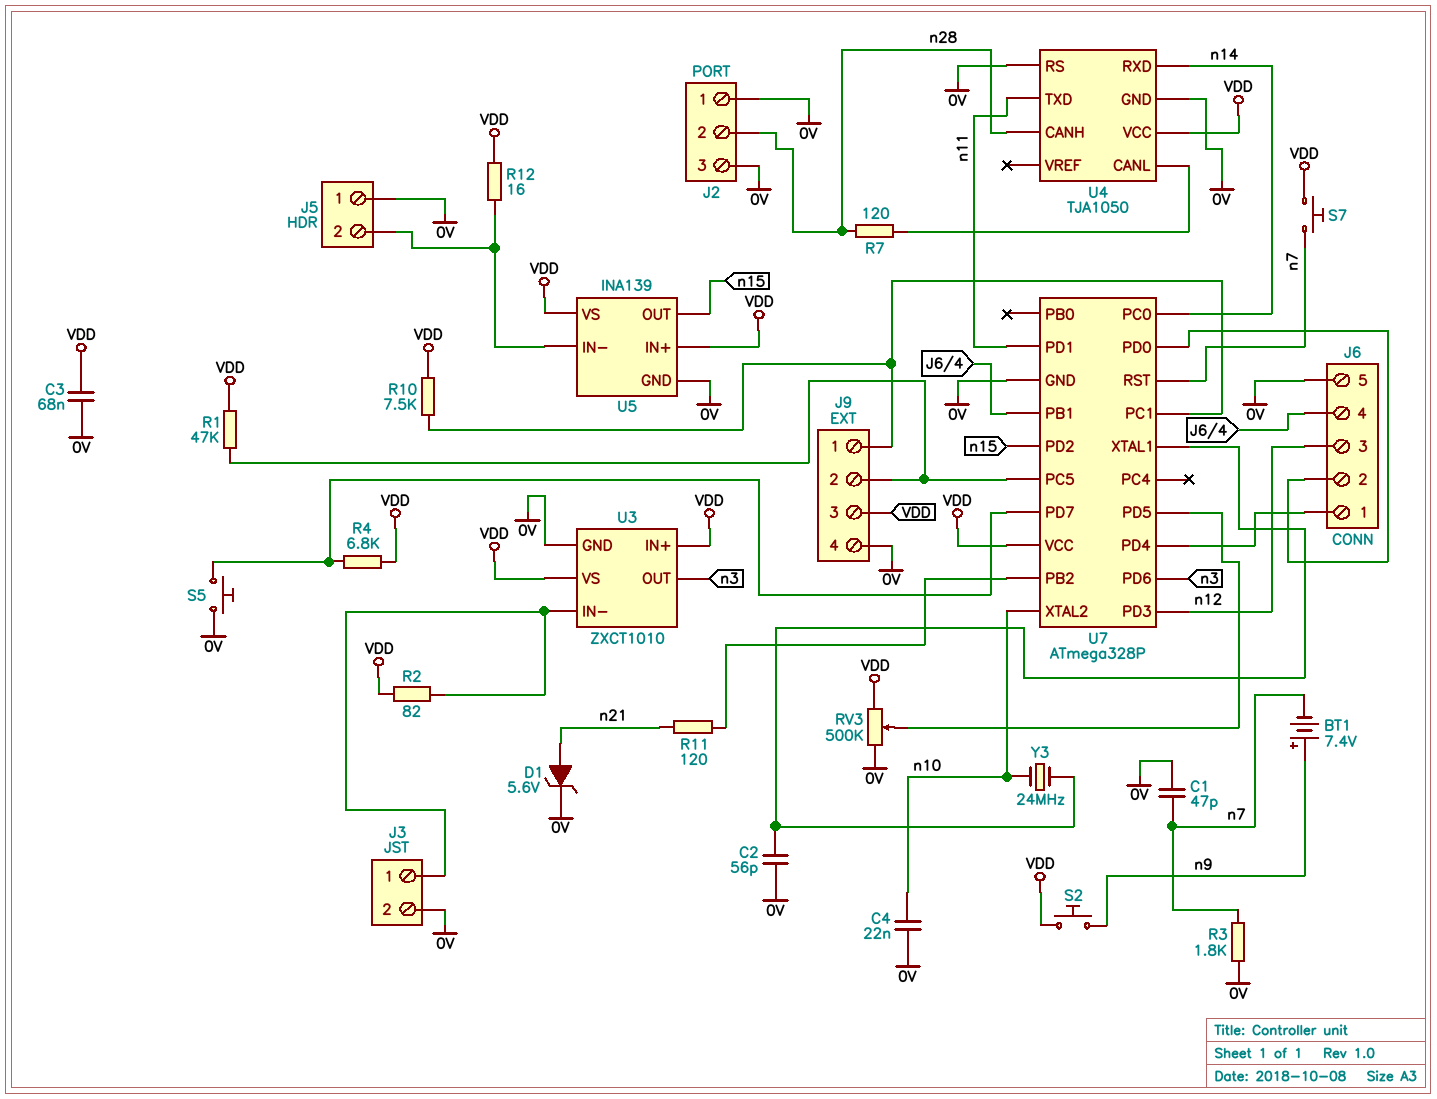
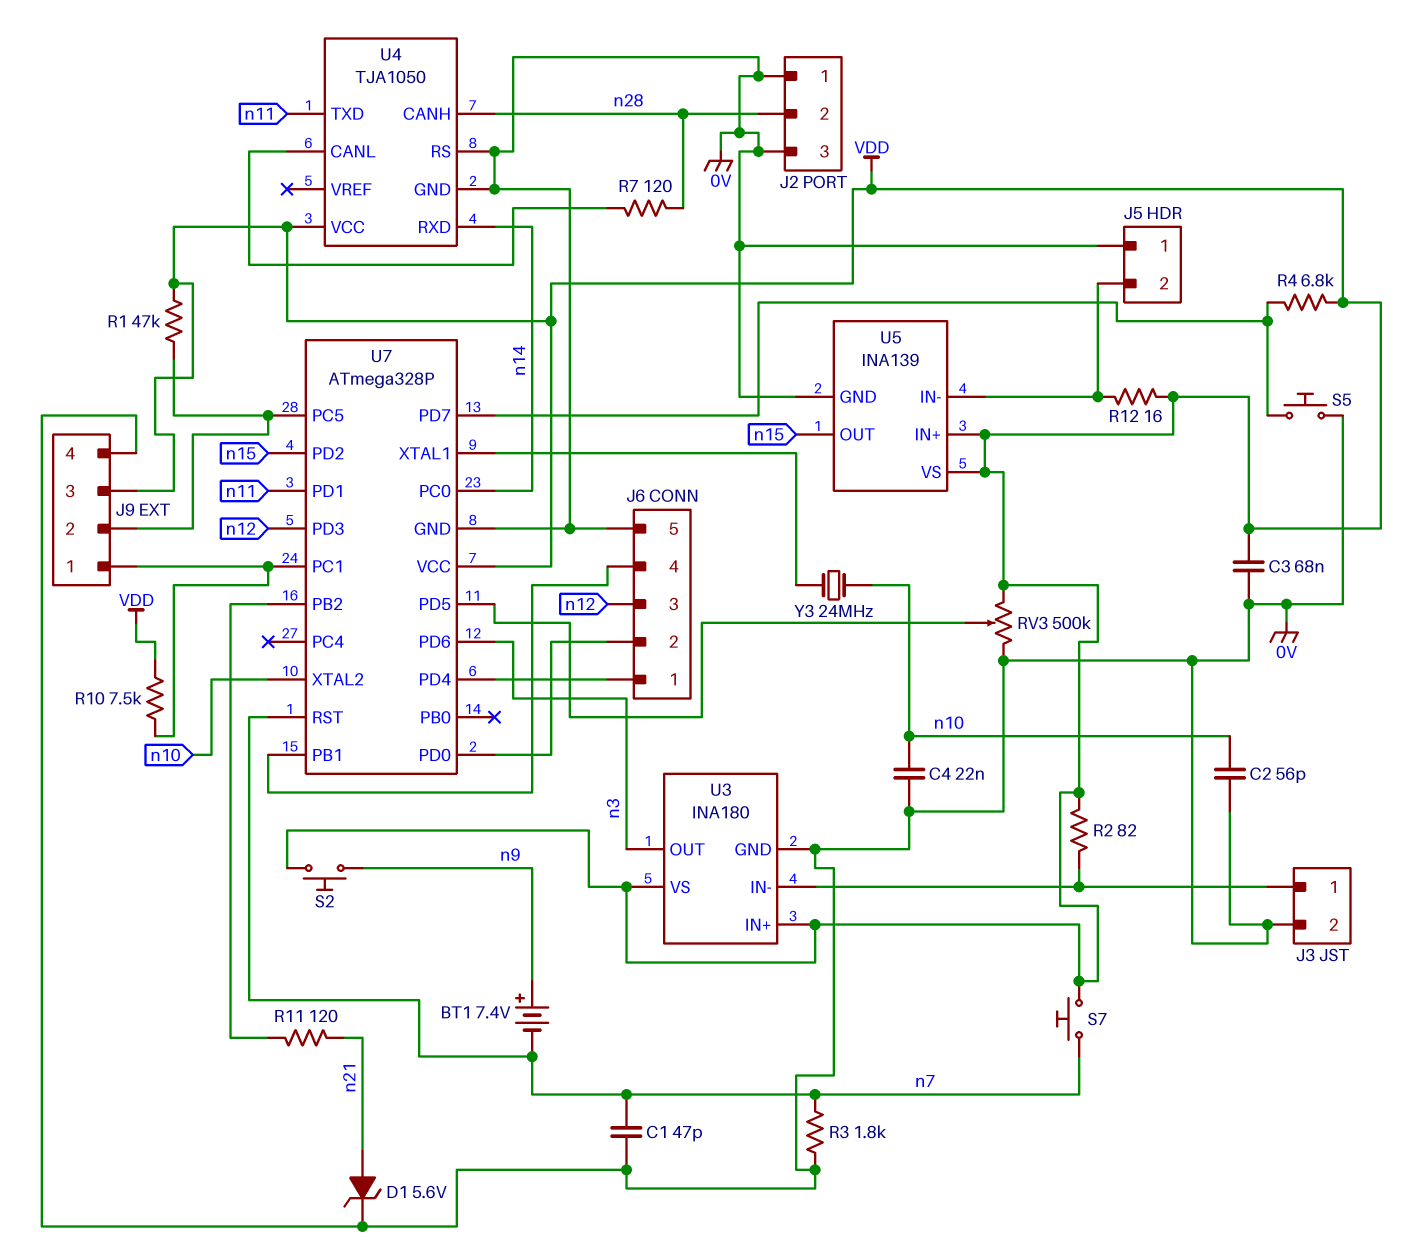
C2: 56pF (0V, U7/XTAL1) -> 56pF (0V, n10)
U3: ZXCT1010 -> INA180

